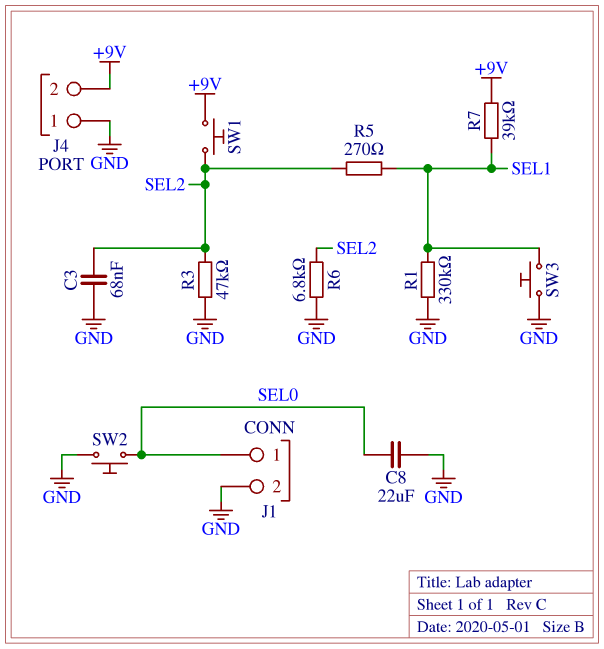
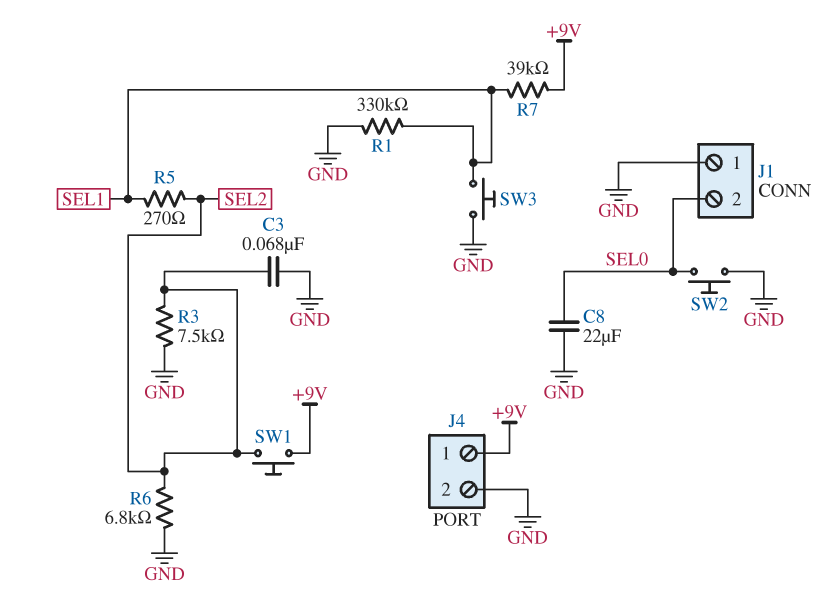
J1 pin 1: SEL0 -> GND
J1 pin 2: GND -> SEL0
J4 pin 1: GND -> +9V
J4 pin 2: +9V -> GND
R3: 47k (GND, SEL2) -> 7.5k (GND, SEL2)

